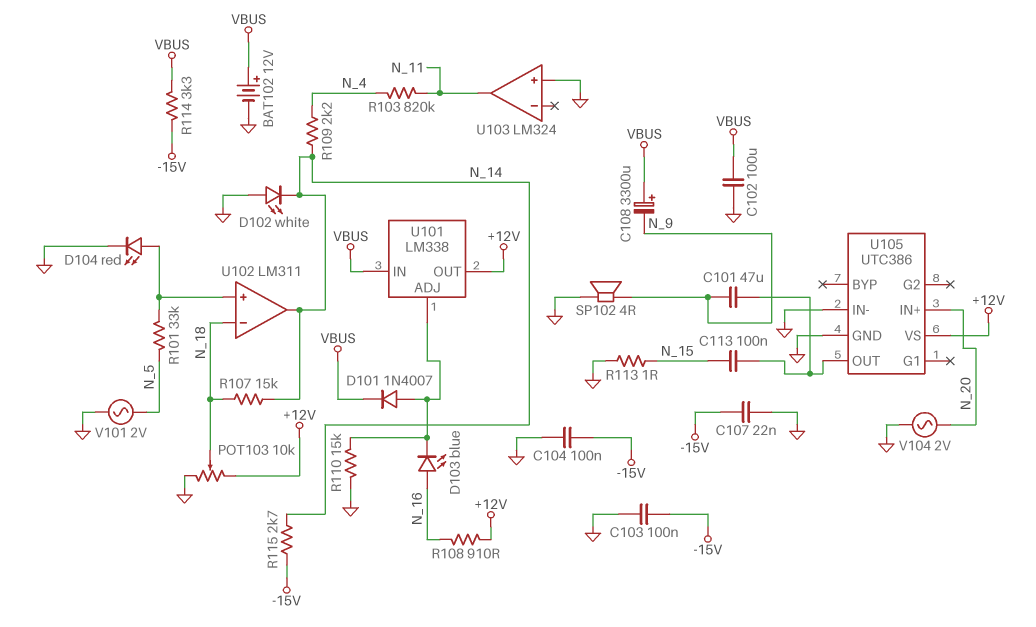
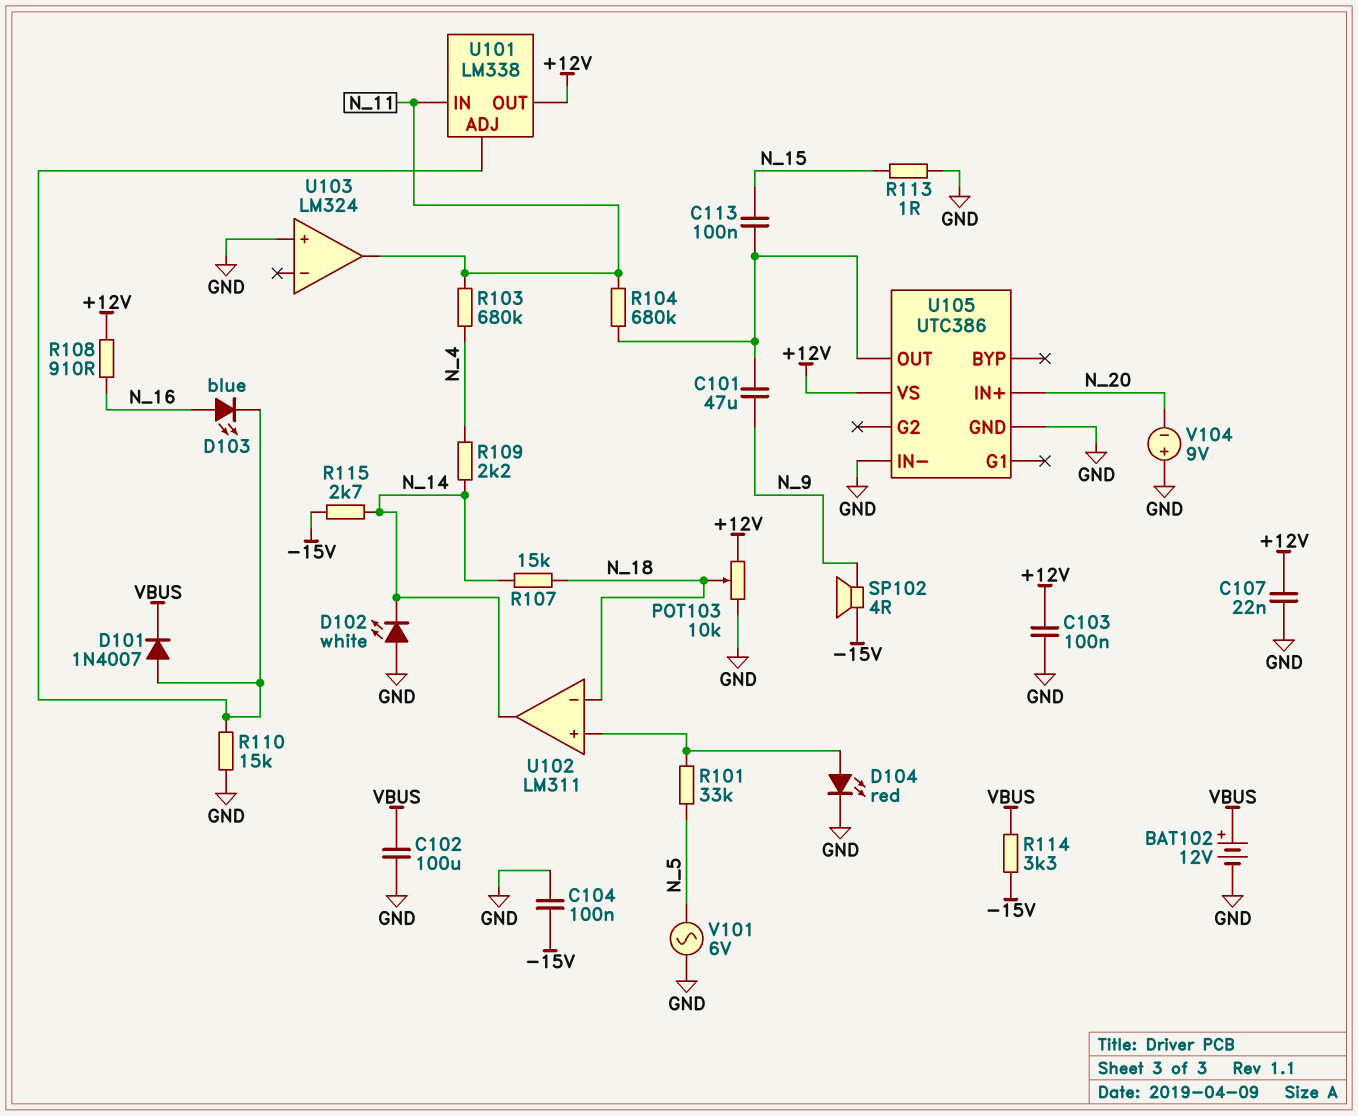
C103: 100nF (-15V, GND) -> 100nF (+12V, GND)
C107: 22nF (-15V, GND) -> 22nF (+12V, GND)
C108: 3300uF (plus VBUS, minus N_9) -> none
R103: 820k (N_4, N_11) -> 680k (N_4, N_11)
R104: none -> 680k (N_11, U105/OUT)
SP102: speaker 4R (GND, N_9) -> speaker 4R (-15V, N_9)
U101 pin IN: VBUS -> N_11
V101: AC 2V (GND, N_5) -> AC 6V (GND, N_5)
V104: AC 2V (GND, N_20) -> 9V (plus GND, minus N_20)

